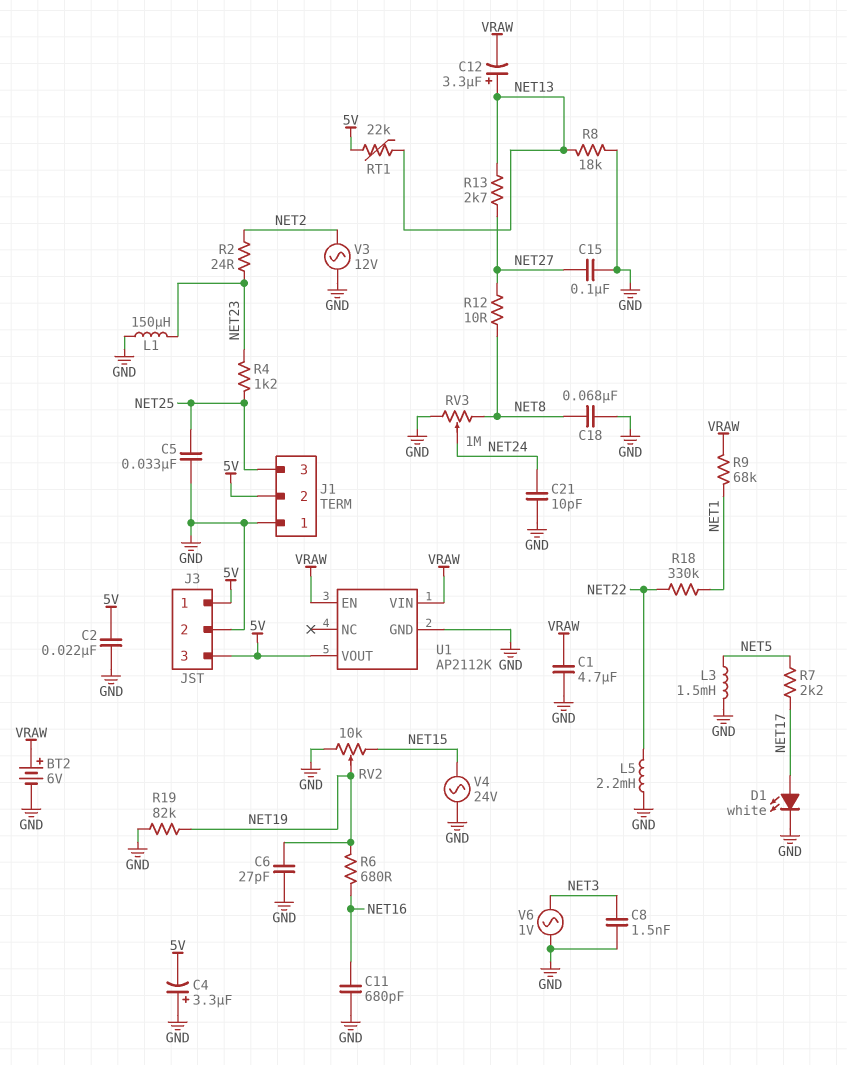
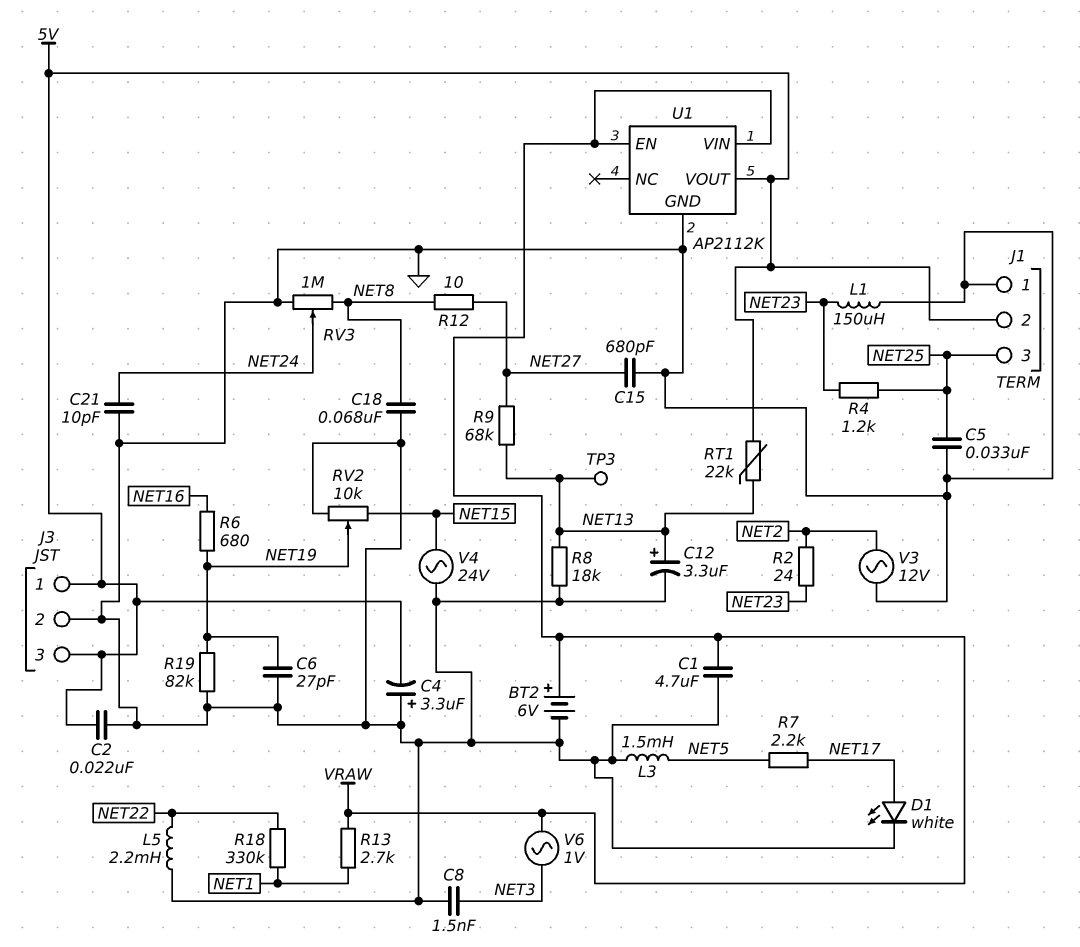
C11: 680pF (GND, NET16) -> none
C12: 3.3uF (plus NET13, minus VRAW) -> 3.3uF (plus NET13, minus GND)
C15: 100nF (GND, NET27) -> 680pF (GND, NET27)
R9: 68k (NET1, VRAW) -> 68k (NET13, NET27)
R13: 2.7k (NET13, NET27) -> 2.7k (NET1, VRAW)
TP3: none -> test point (NET13)
V6: AC 1V (GND, NET3) -> AC 1V (NET3, VRAW)

